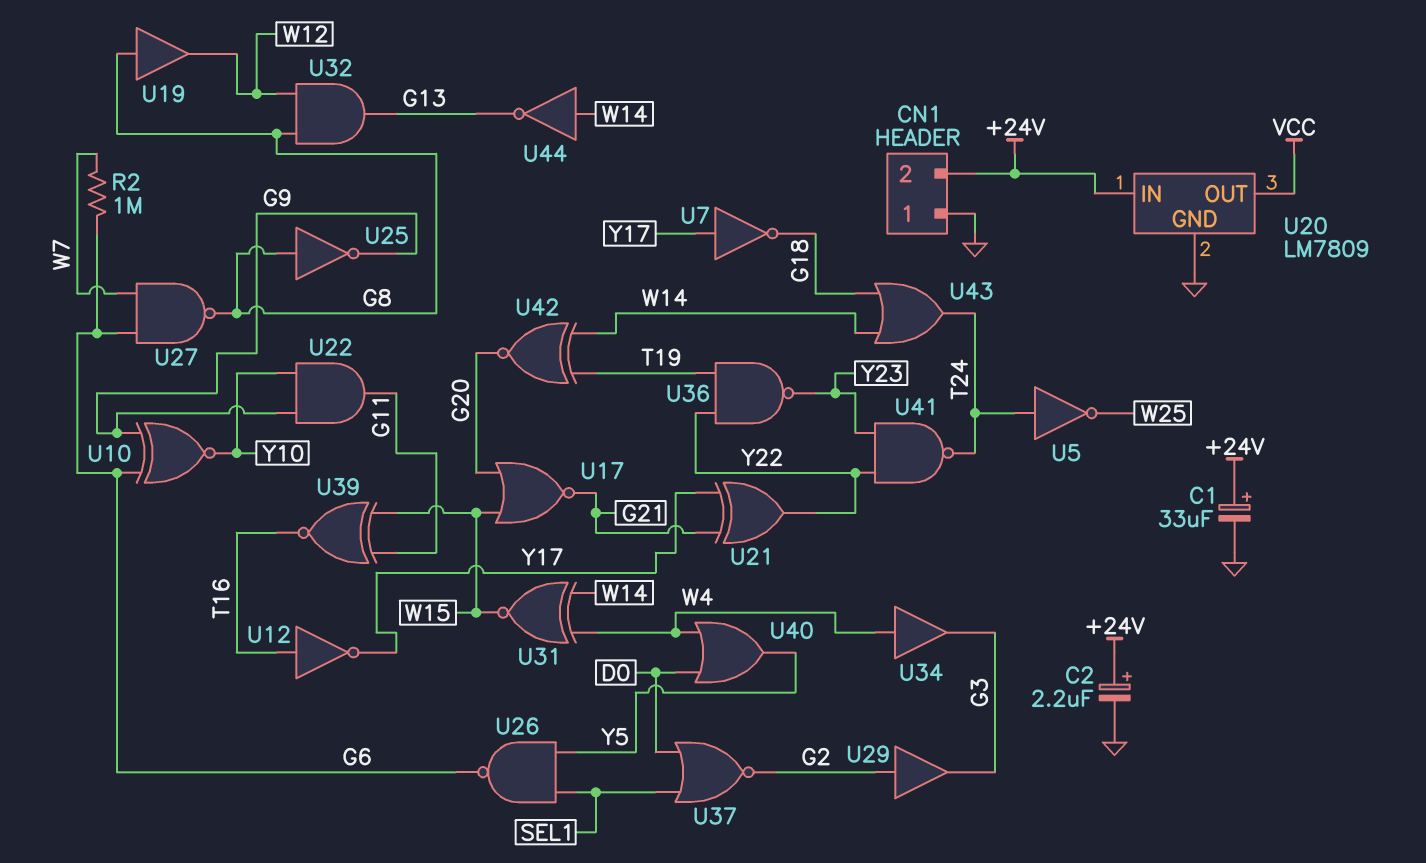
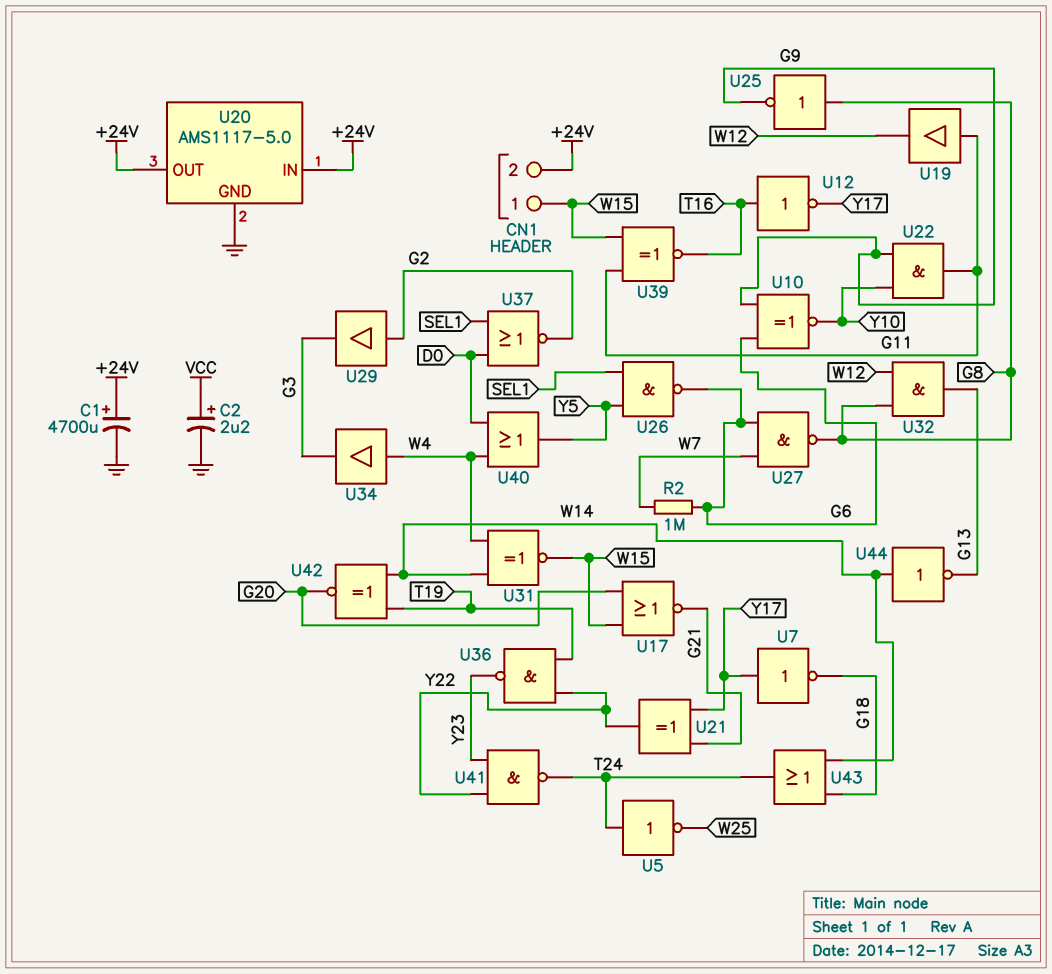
C1: 33uF (plus +24V, minus GND) -> 4700uF (plus +24V, minus GND)
C2: 2.2uF (plus +24V, minus GND) -> 2.2uF (plus VCC, minus GND)
CN1 pin 1: GND -> W15
U19: buffer (in G8, out W12) -> buffer (in G11, out W12)
U20: LM7809 -> AMS1117-5.0
U20 pin OUT: VCC -> +24V

